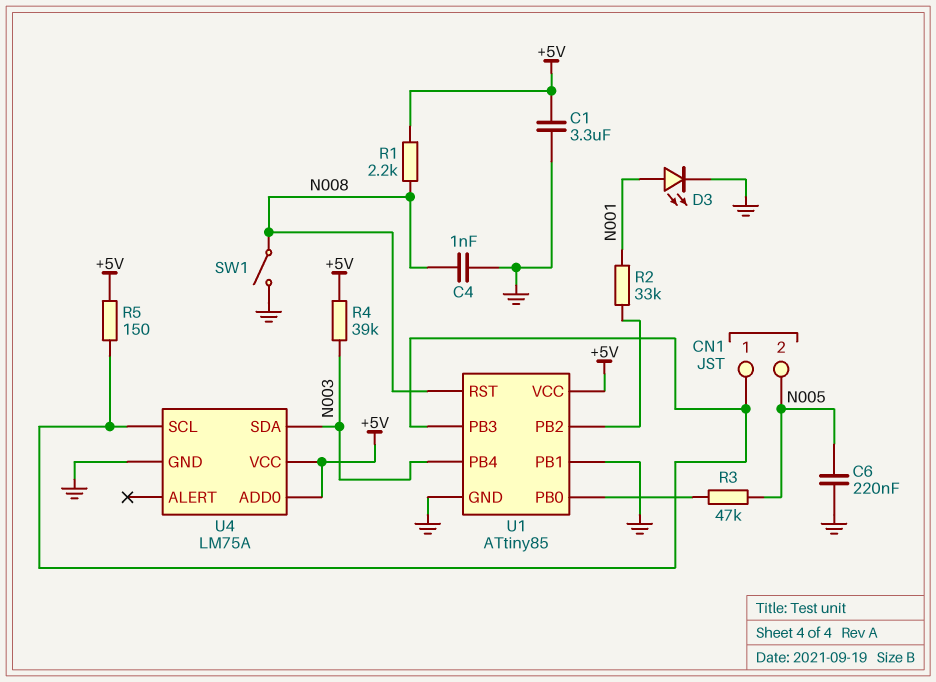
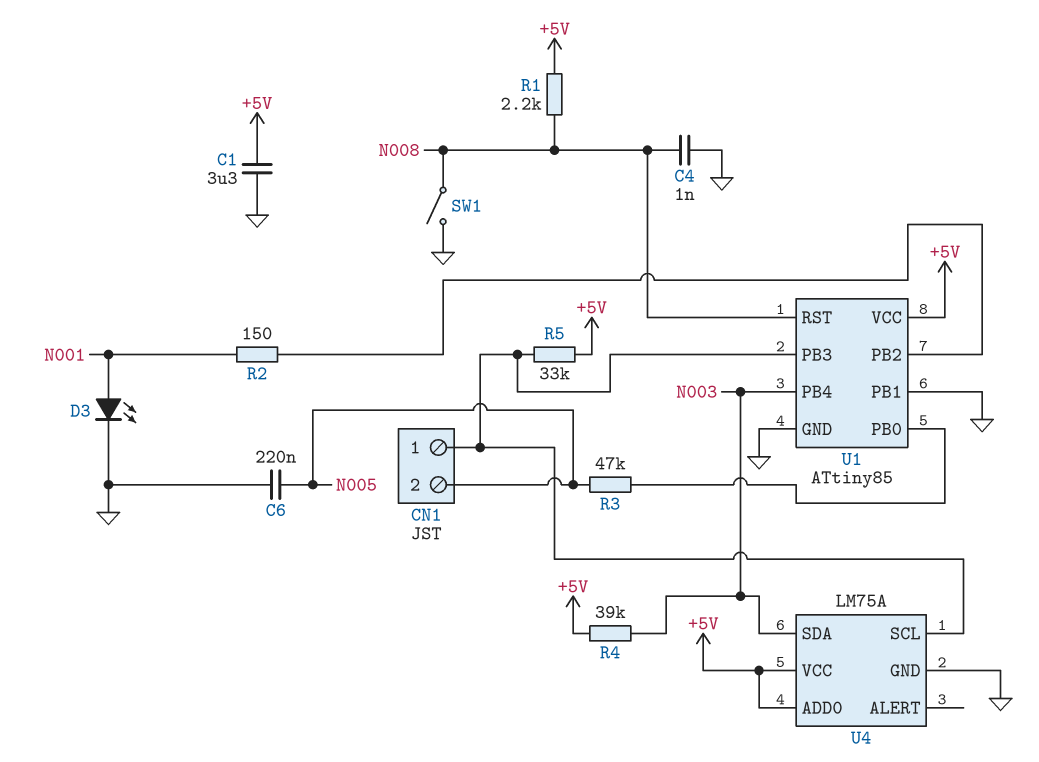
R2: 33k (N001, U1/PB2) -> 150 (N001, U1/PB2)
R5: 150 (+5V, CN1/1) -> 33k (+5V, CN1/1)

